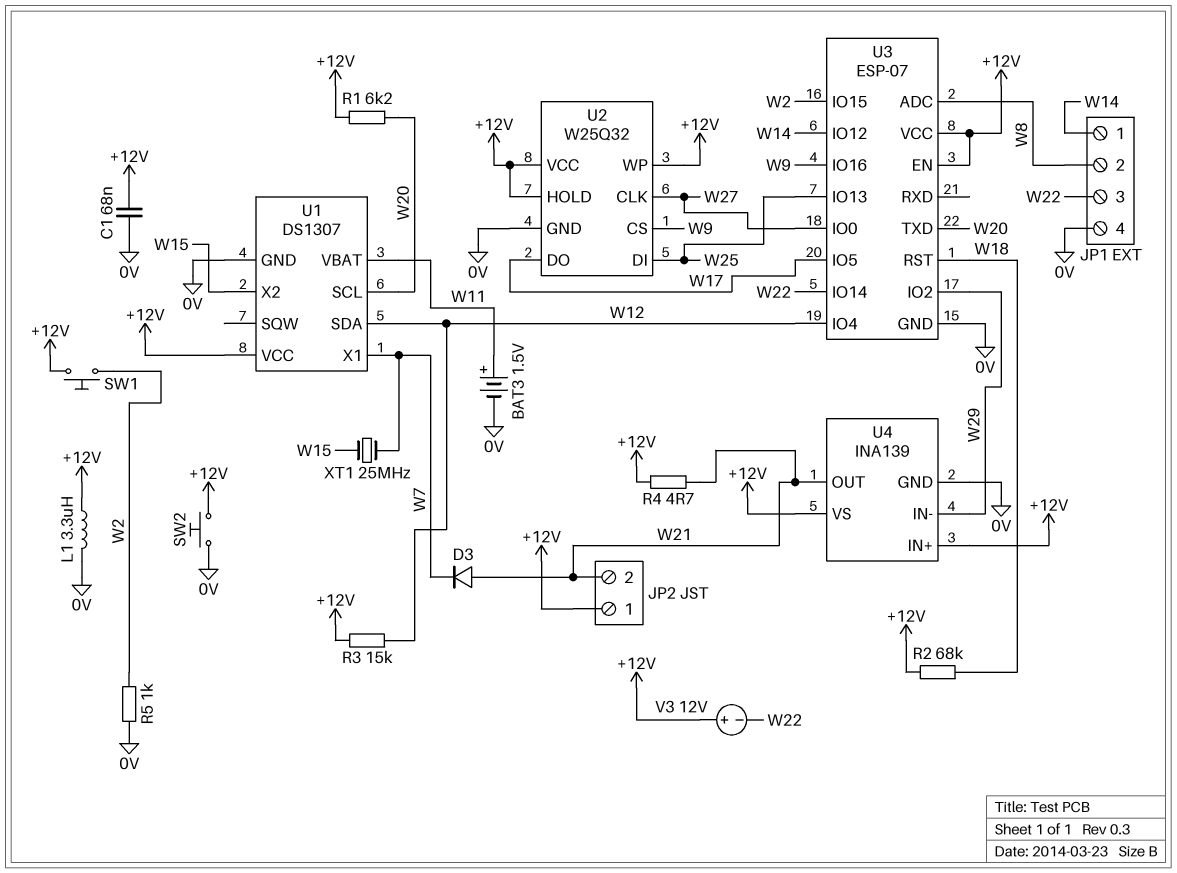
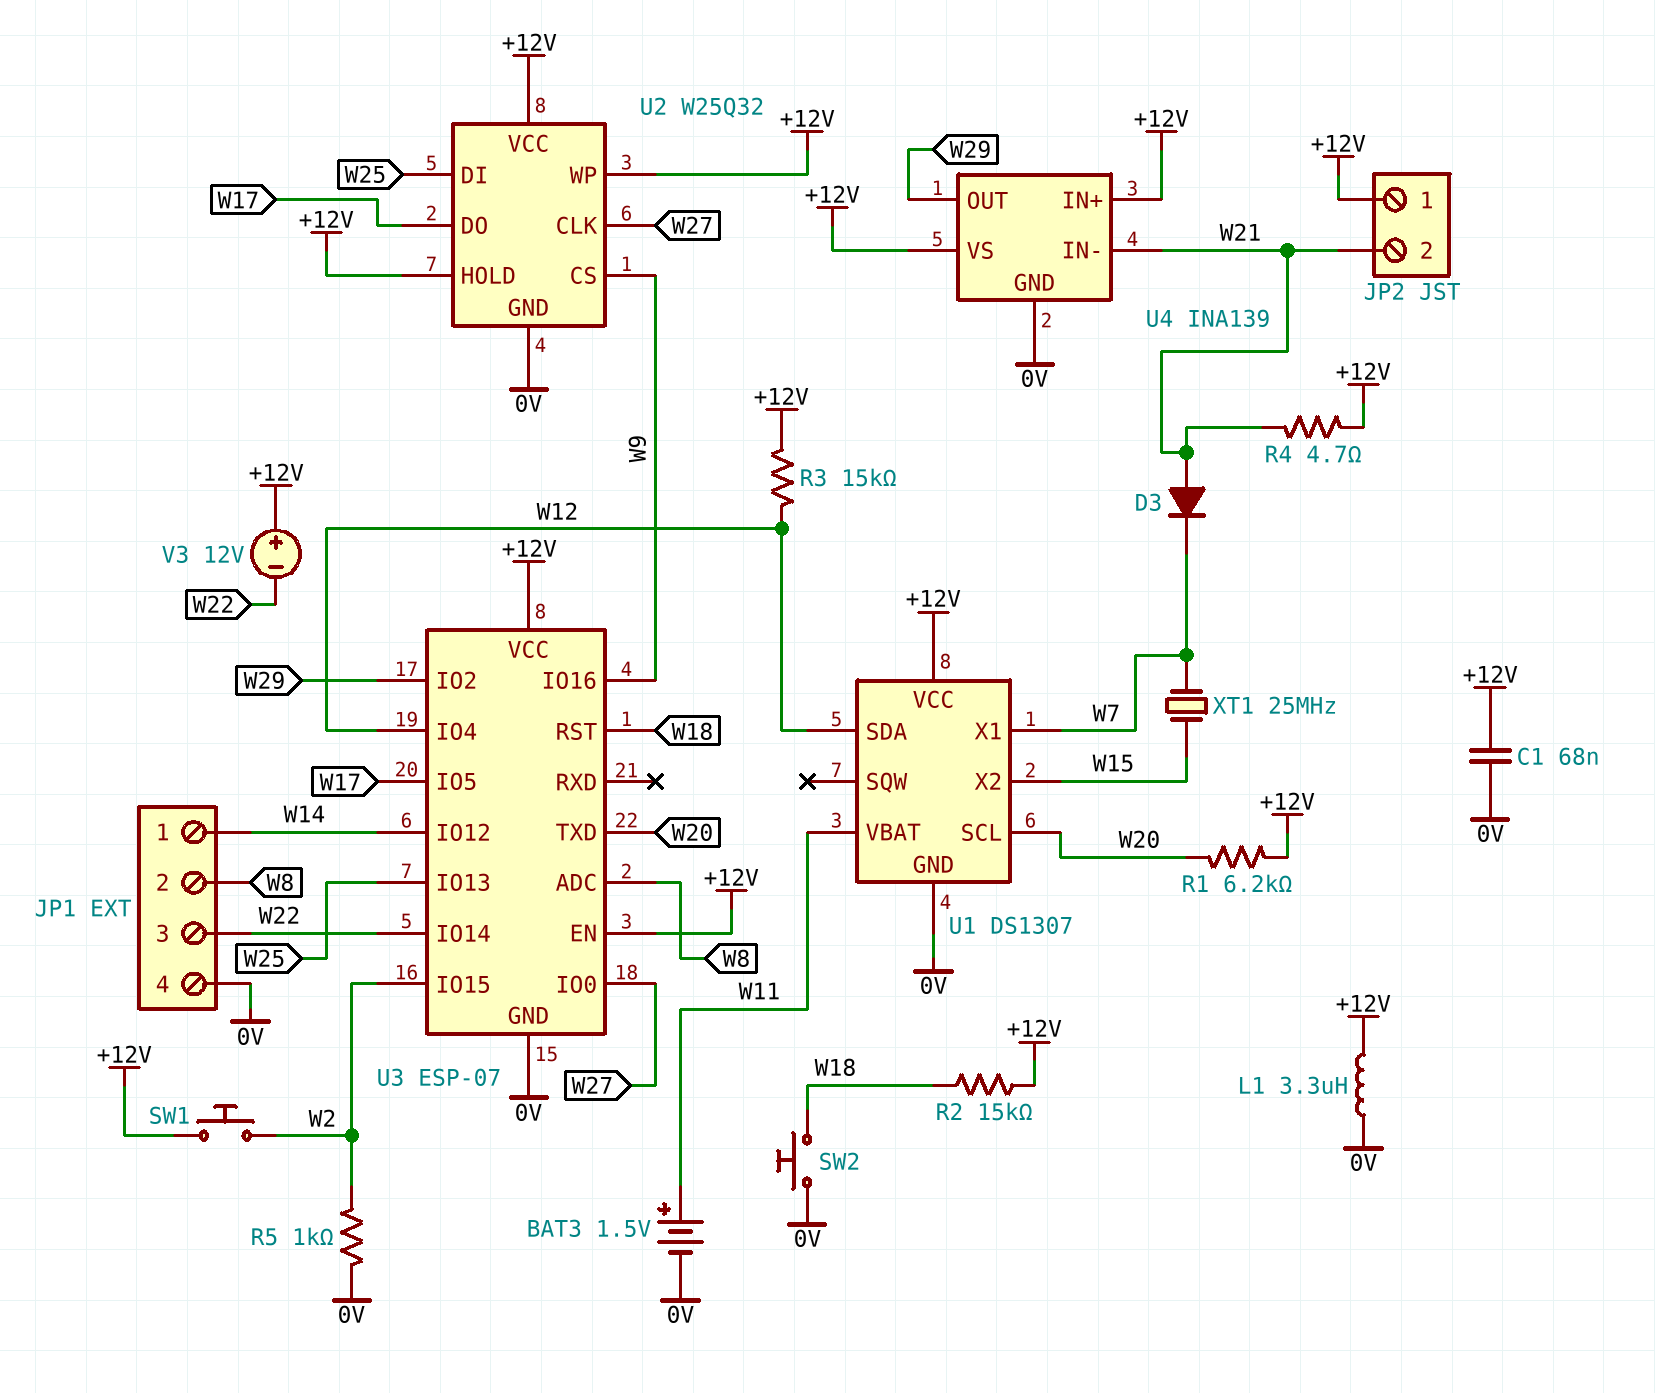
R2: 68k (+12V, W18) -> 15k (+12V, W18)
SW2: button (+12V, 0V) -> button (0V, W18)
U4 pin IN-: W29 -> W21
U4 pin OUT: W21 -> W29

